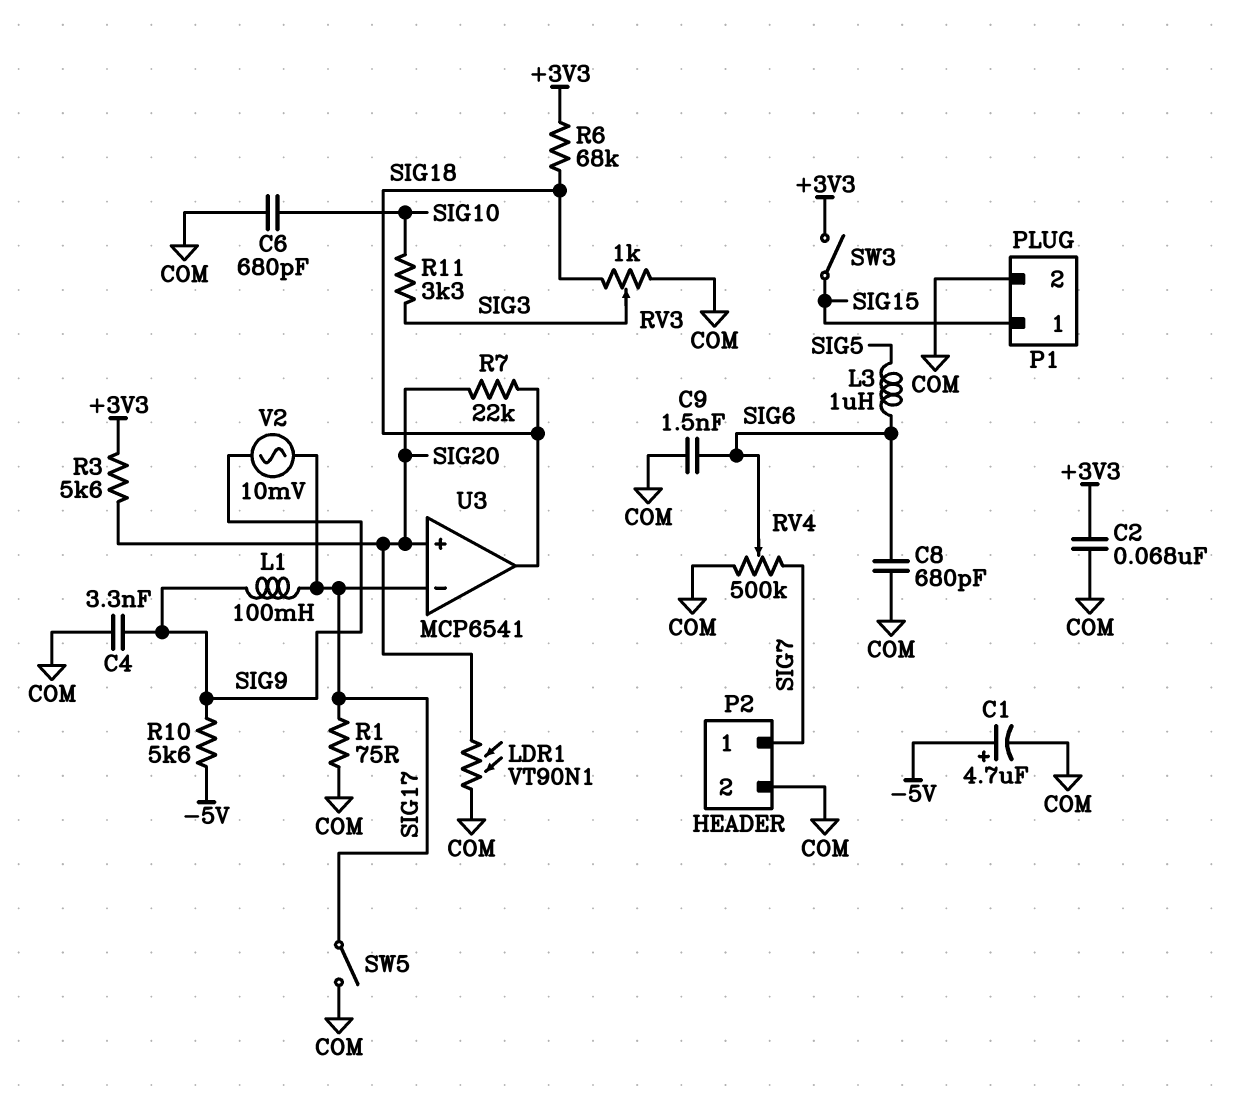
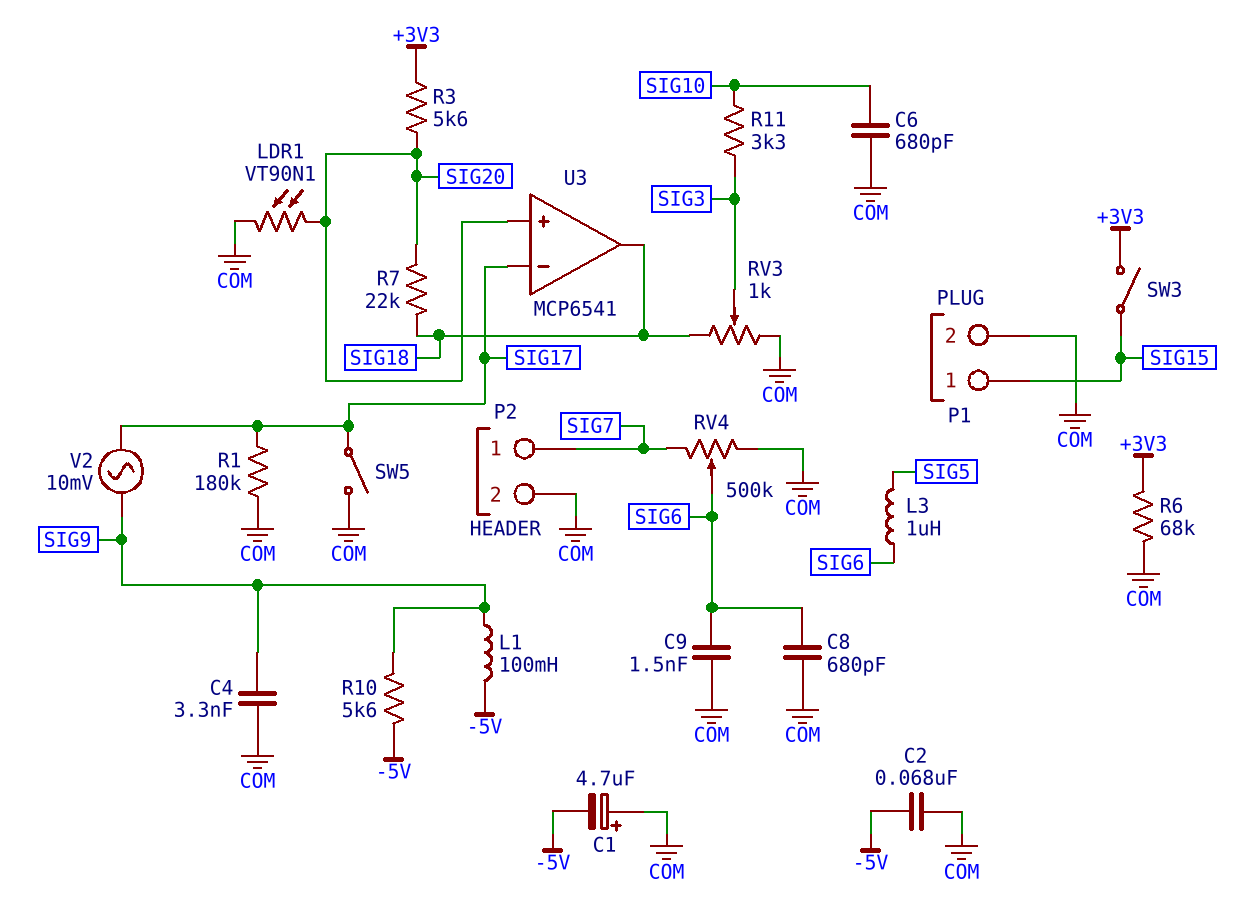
C1: 4.7uF (plus -5V, minus COM) -> 4.7uF (plus COM, minus -5V)
C2: 68nF (+3V3, COM) -> 68nF (-5V, COM)
L1: 100mH (SIG9, SIG17) -> 100mH (-5V, SIG9)
R1: 75 (COM, SIG17) -> 180k (COM, SIG17)
R6: 68k (+3V3, SIG18) -> 68k (+3V3, COM)

